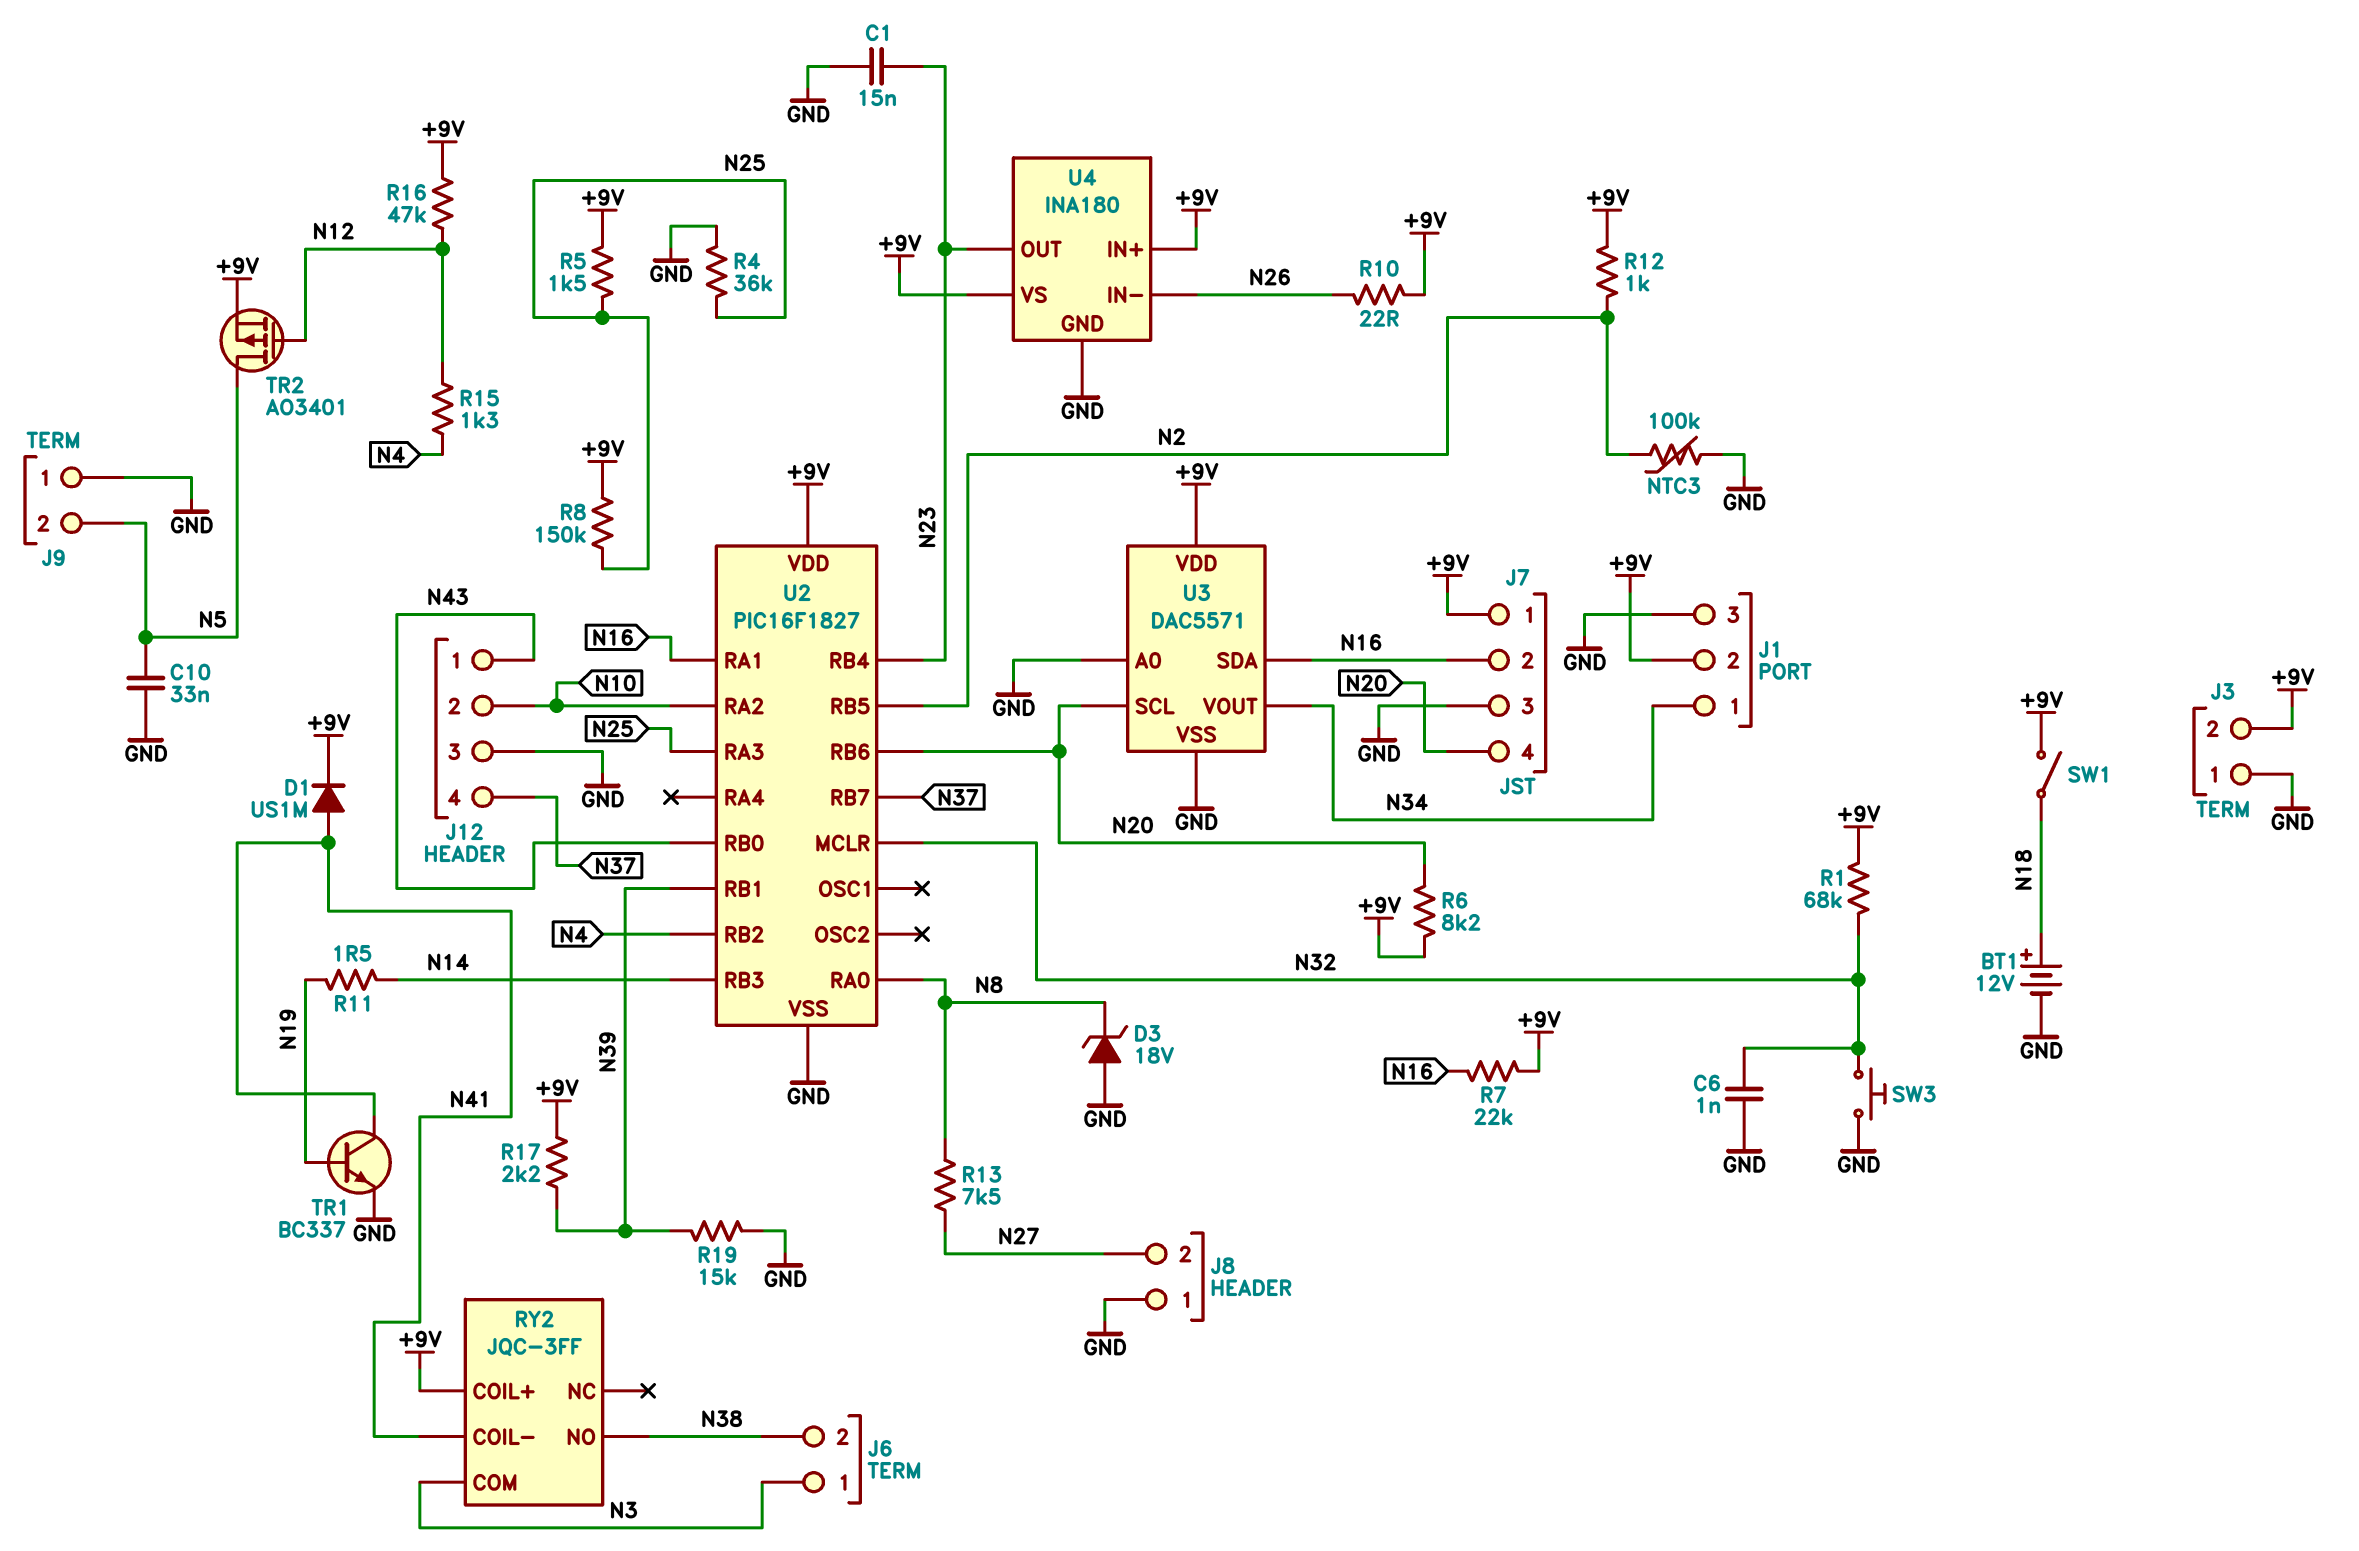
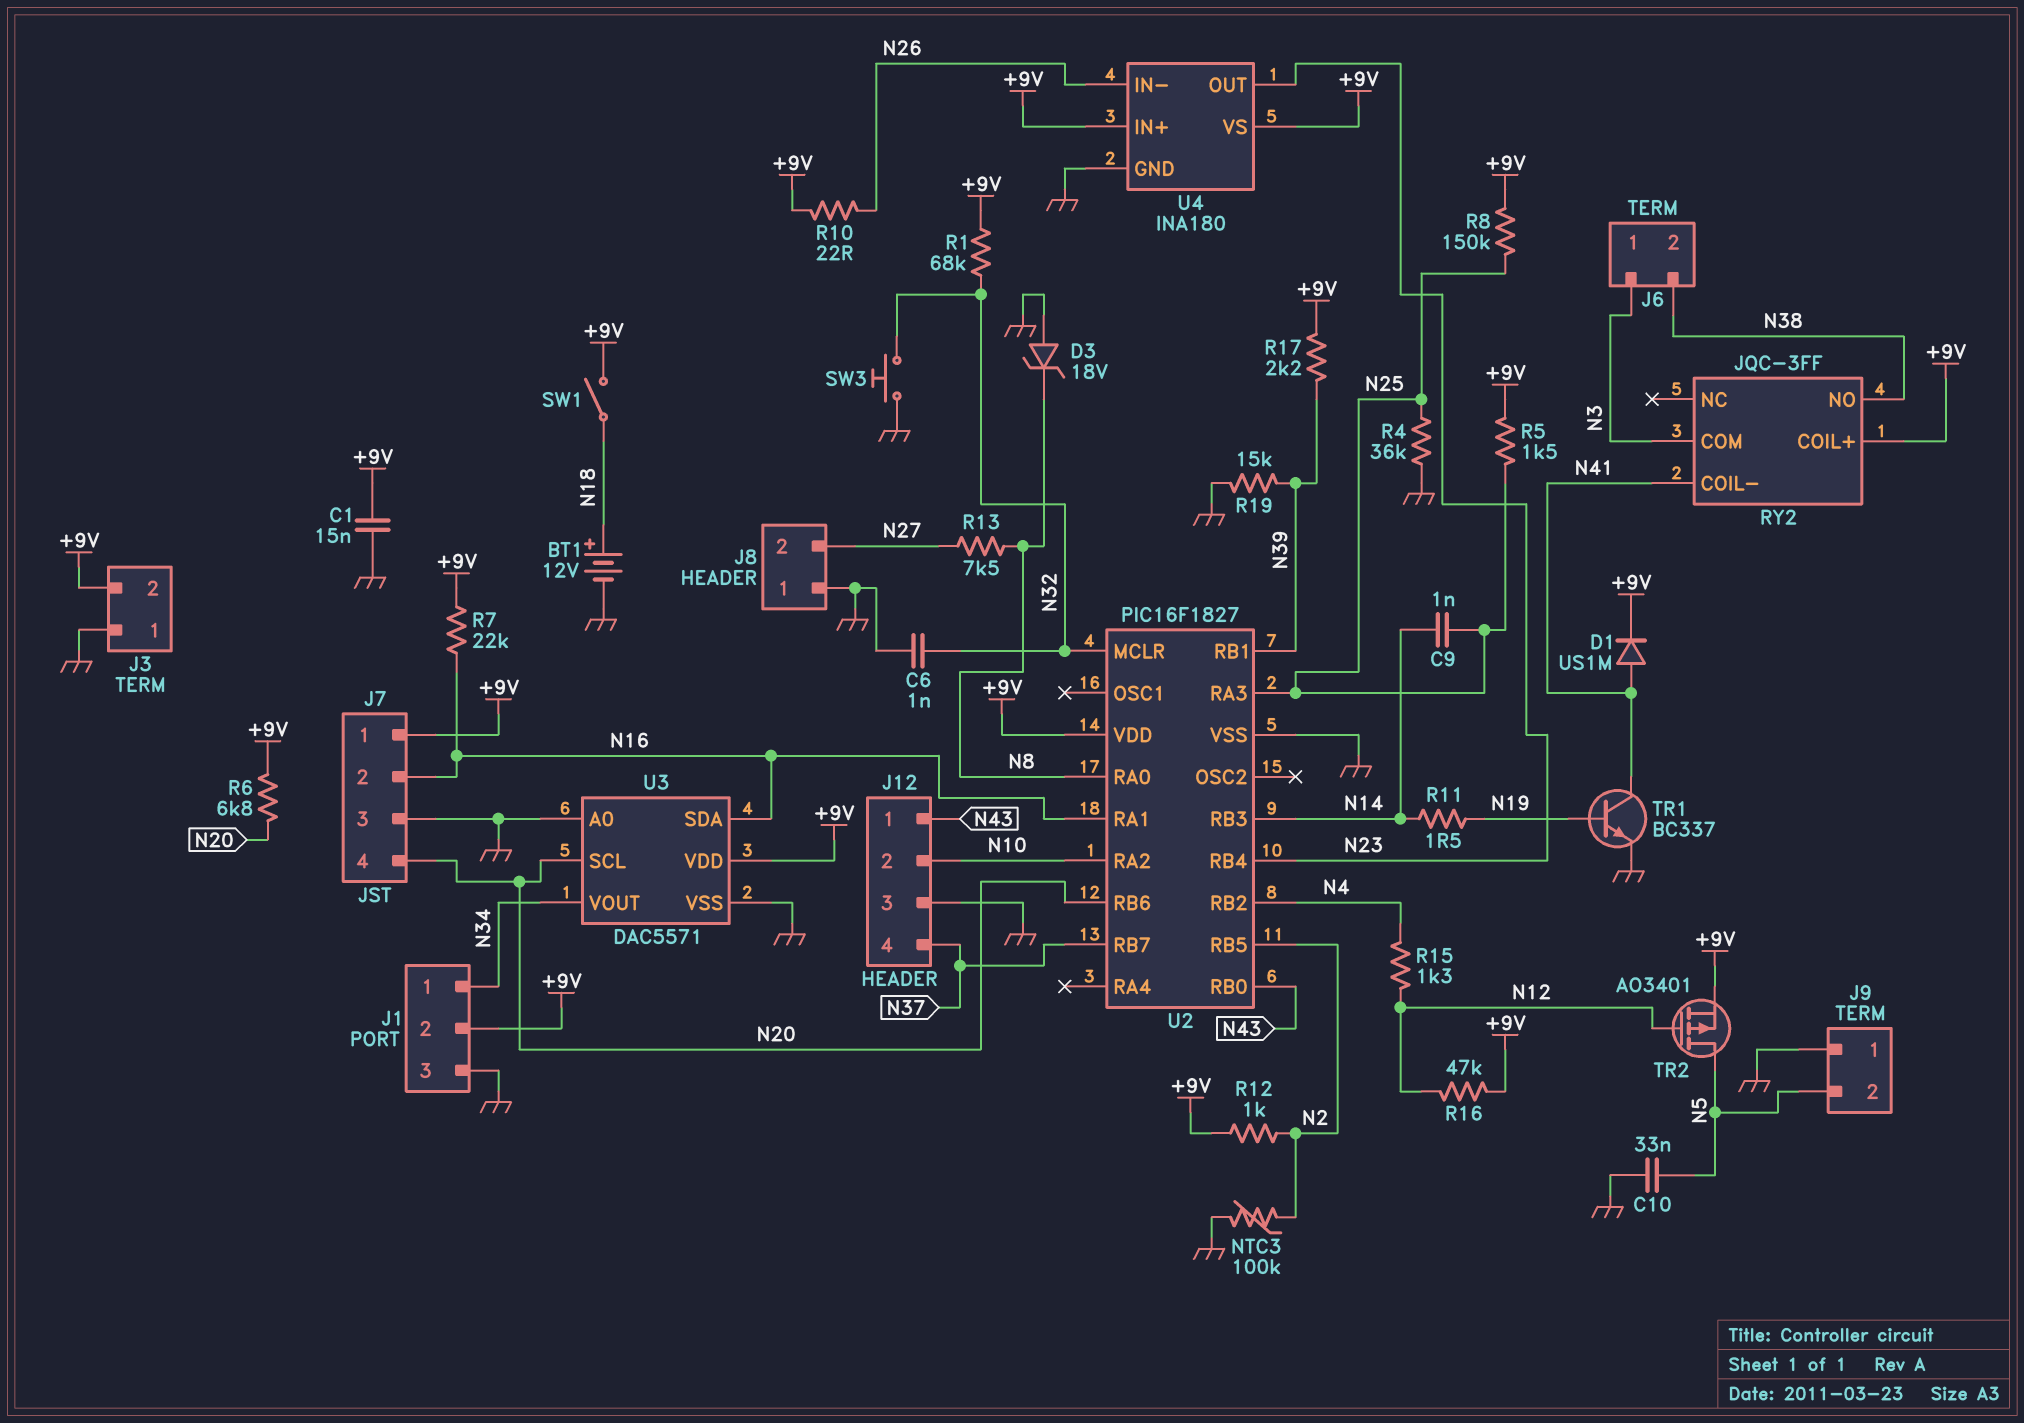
C1: 15nF (GND, N23) -> 15nF (+9V, GND)
C9: none -> 1nF (N14, N25)
R6: 8.2k (+9V, N20) -> 6.8k (+9V, N20)

